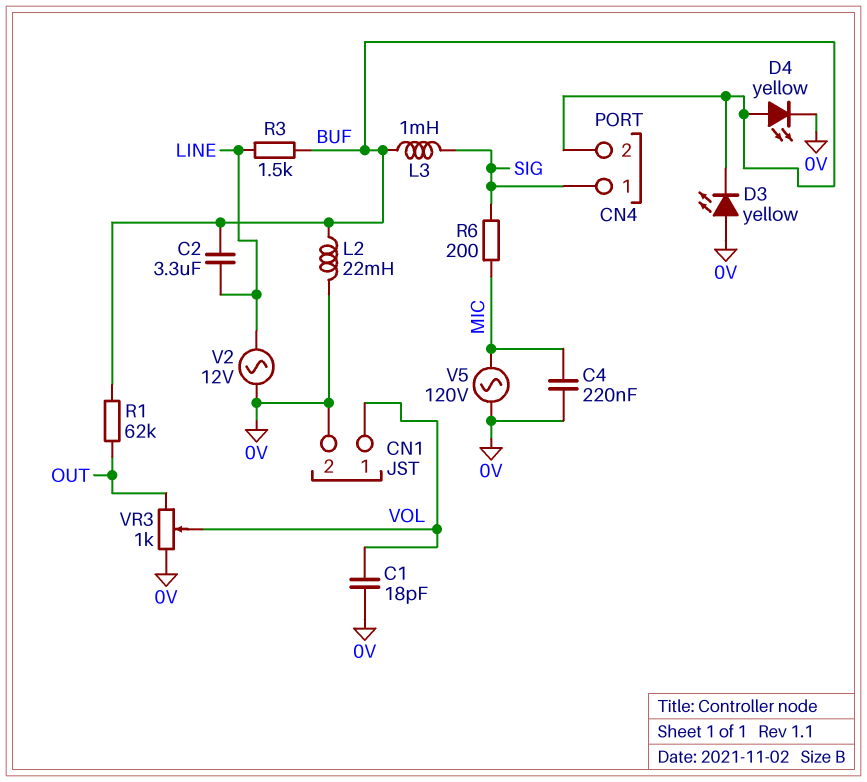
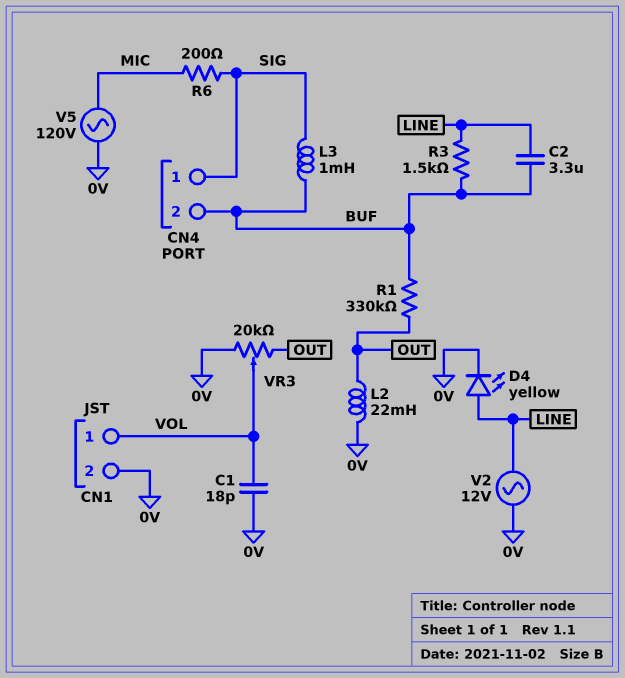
C4: 220nF (0V, MIC) -> none
D3: LED yellow (A 0V, K BUF) -> none
D4: LED yellow (A BUF, K 0V) -> LED yellow (A LINE, K 0V)
L2: 22mH (0V, BUF) -> 22mH (0V, OUT)
R1: 62k (BUF, OUT) -> 330k (BUF, OUT)
VR3: 1k (0V, OUT, wiper VOL) -> 20k (0V, OUT, wiper VOL)

